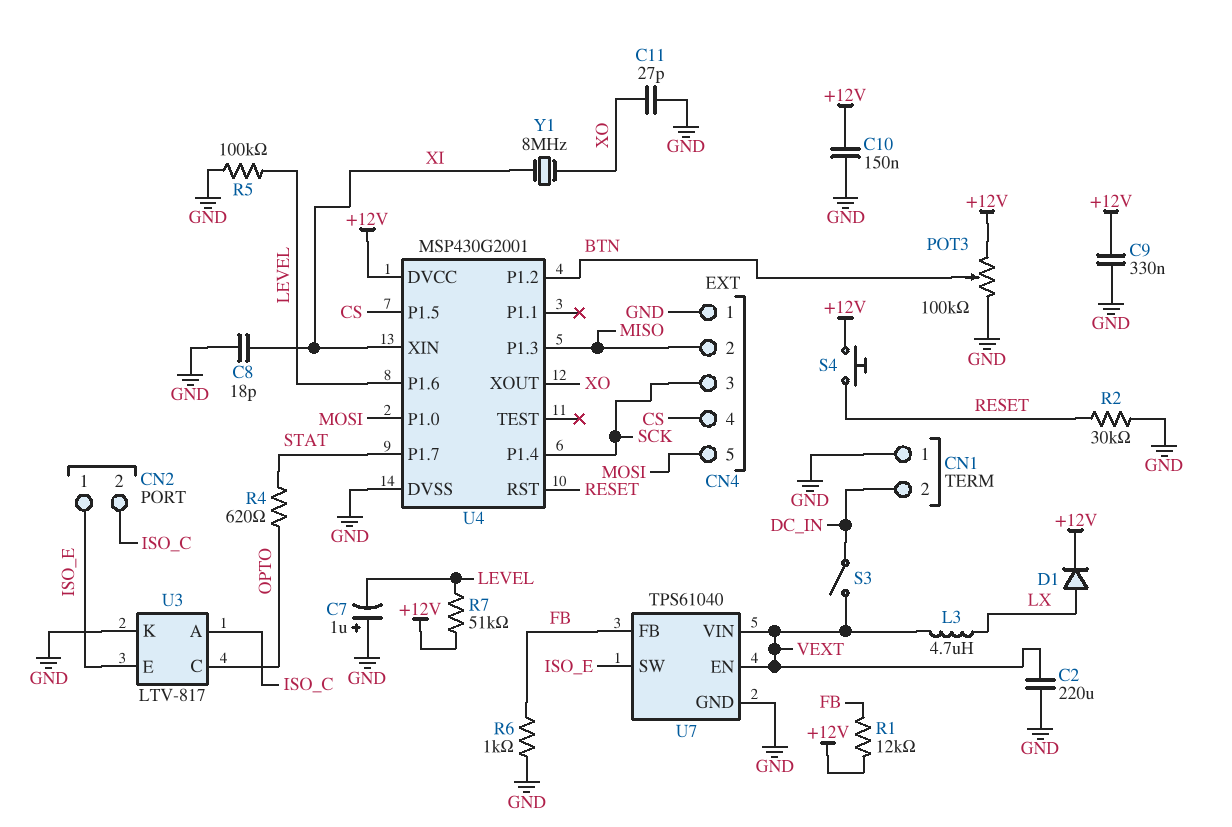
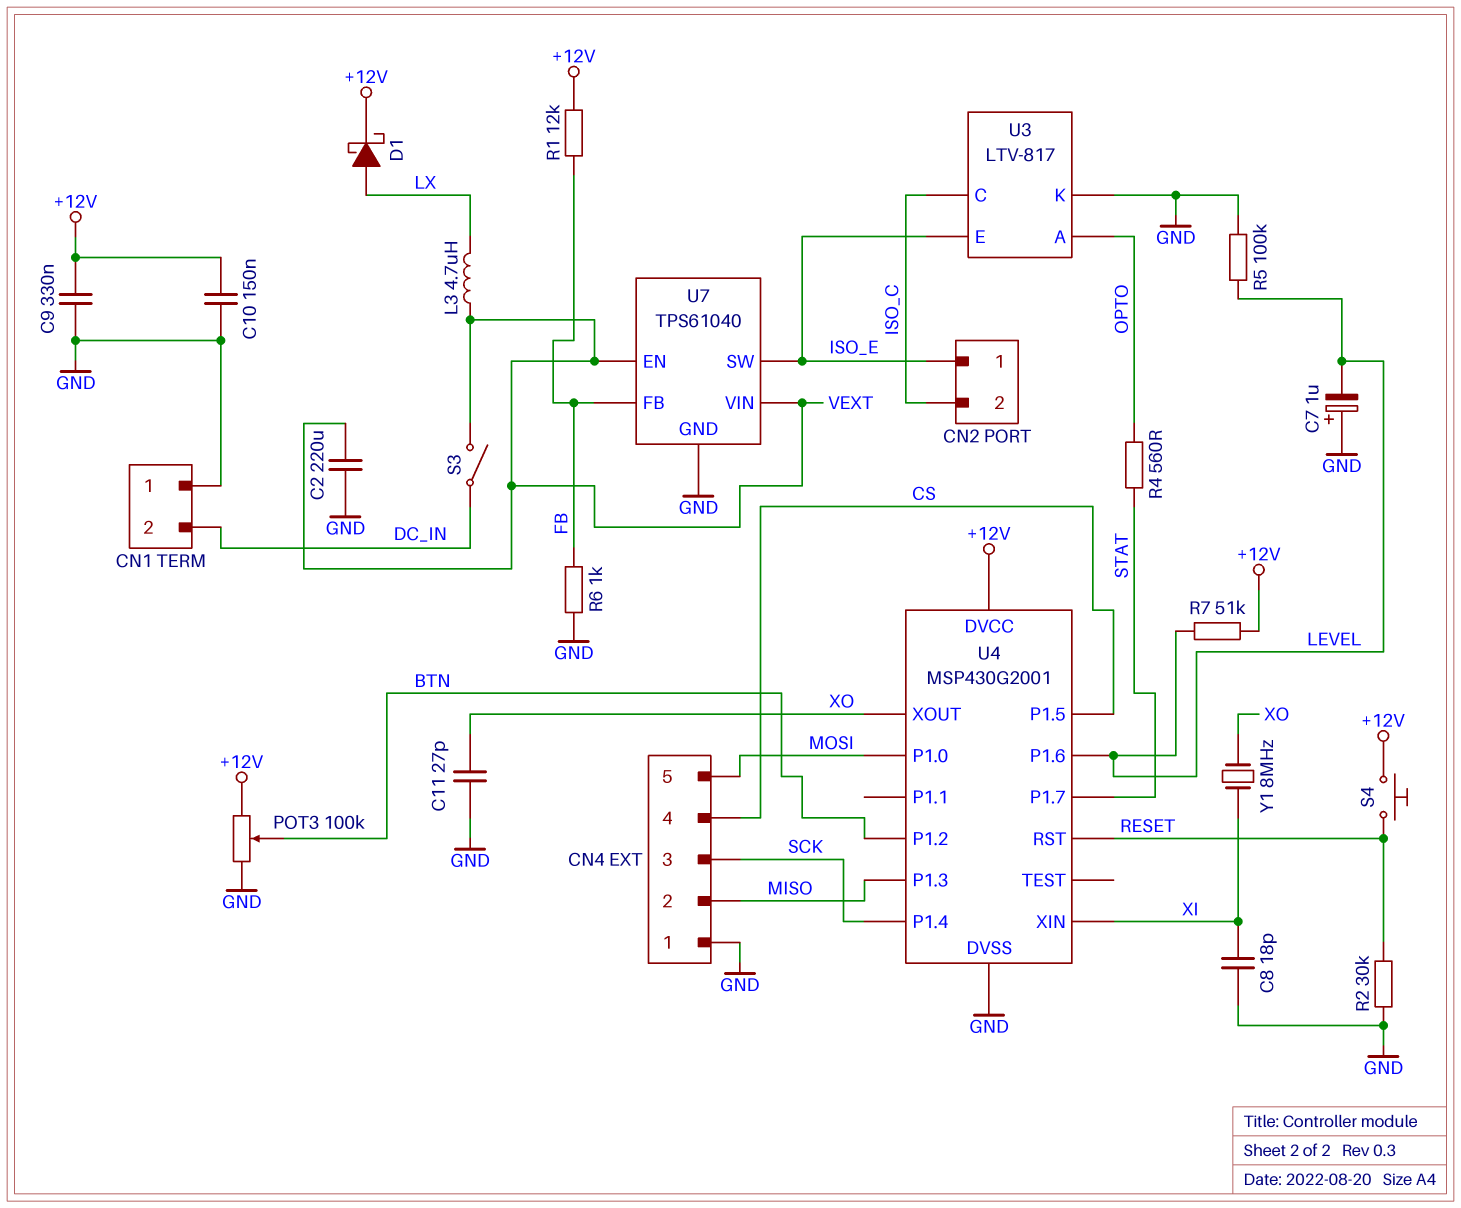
D1: diode (A LX, K +12V) -> schottky (A LX, K +12V)
R4: 620 (OPTO, STAT) -> 560 (OPTO, STAT)
U3 pin A: ISO_C -> OPTO
U3 pin C: OPTO -> ISO_C

